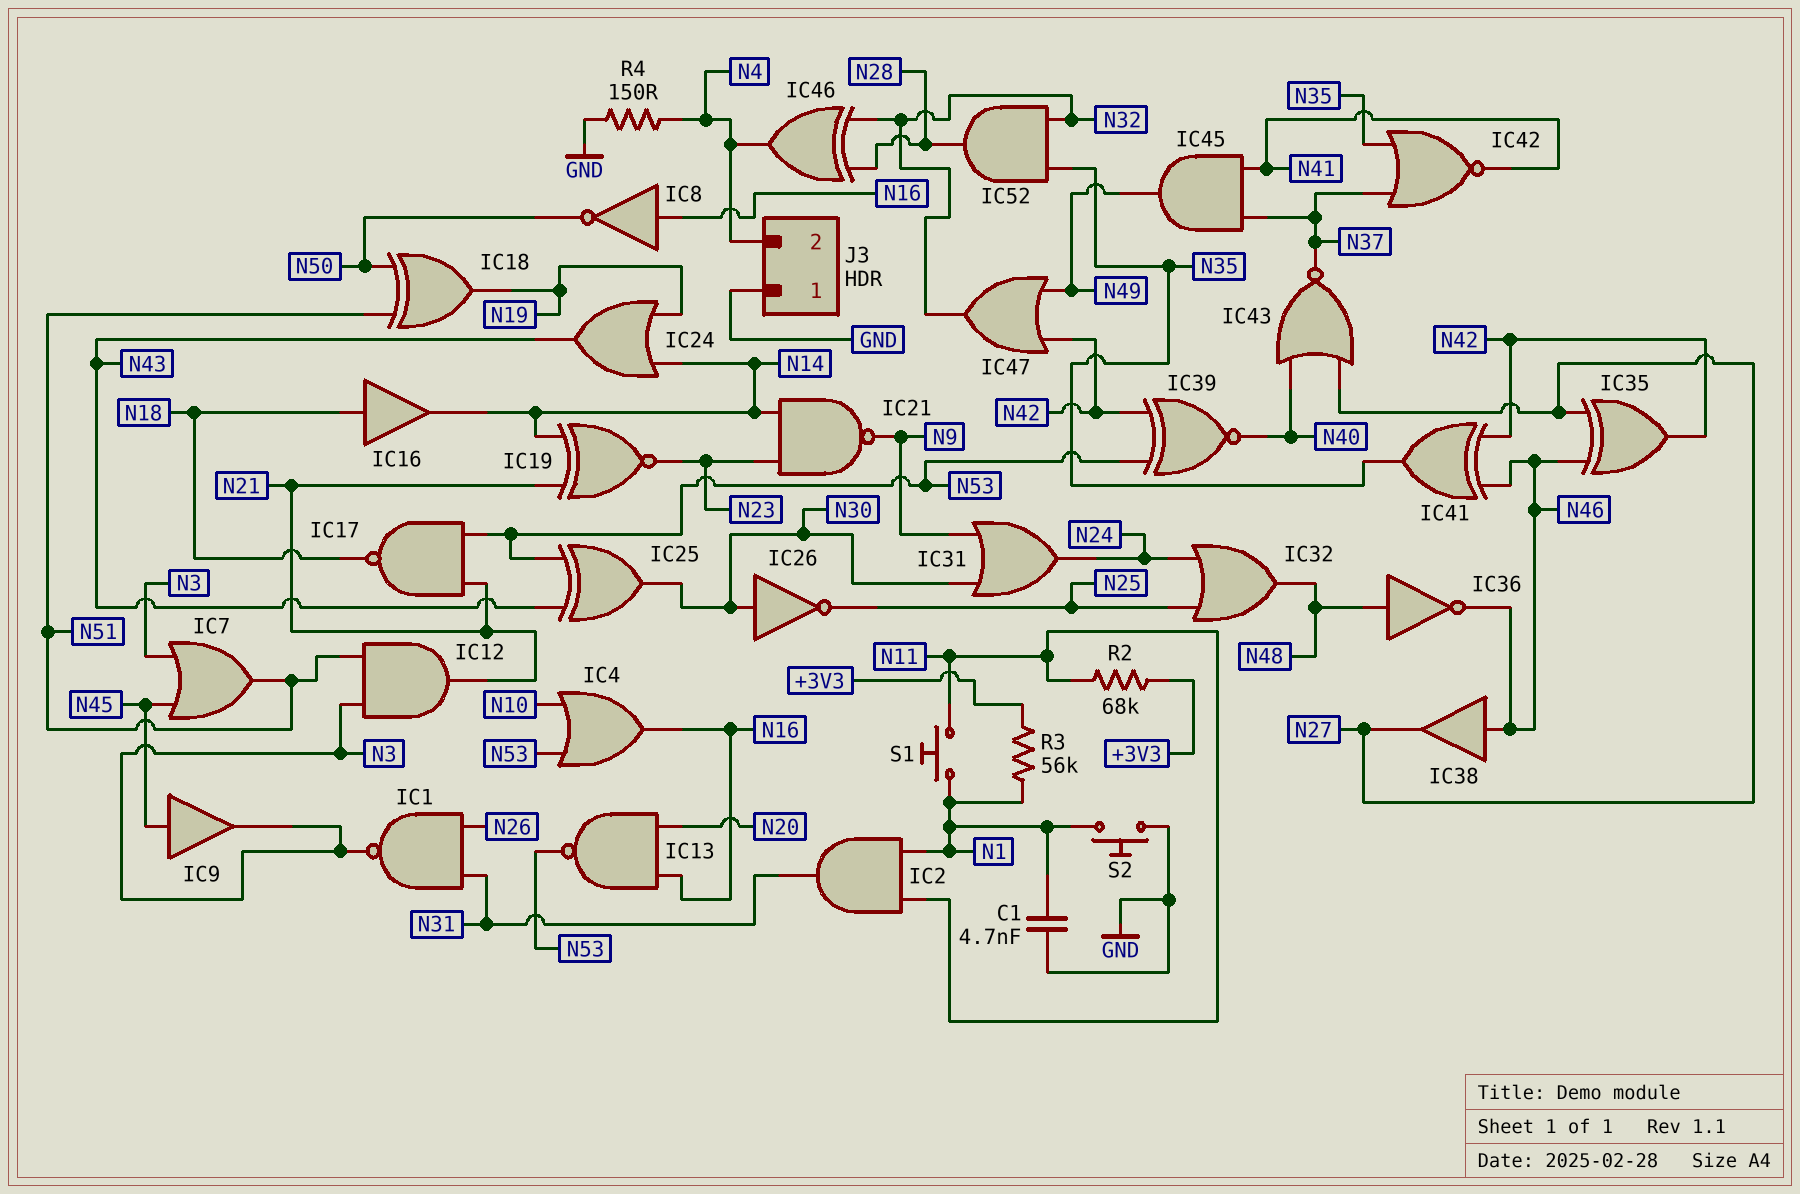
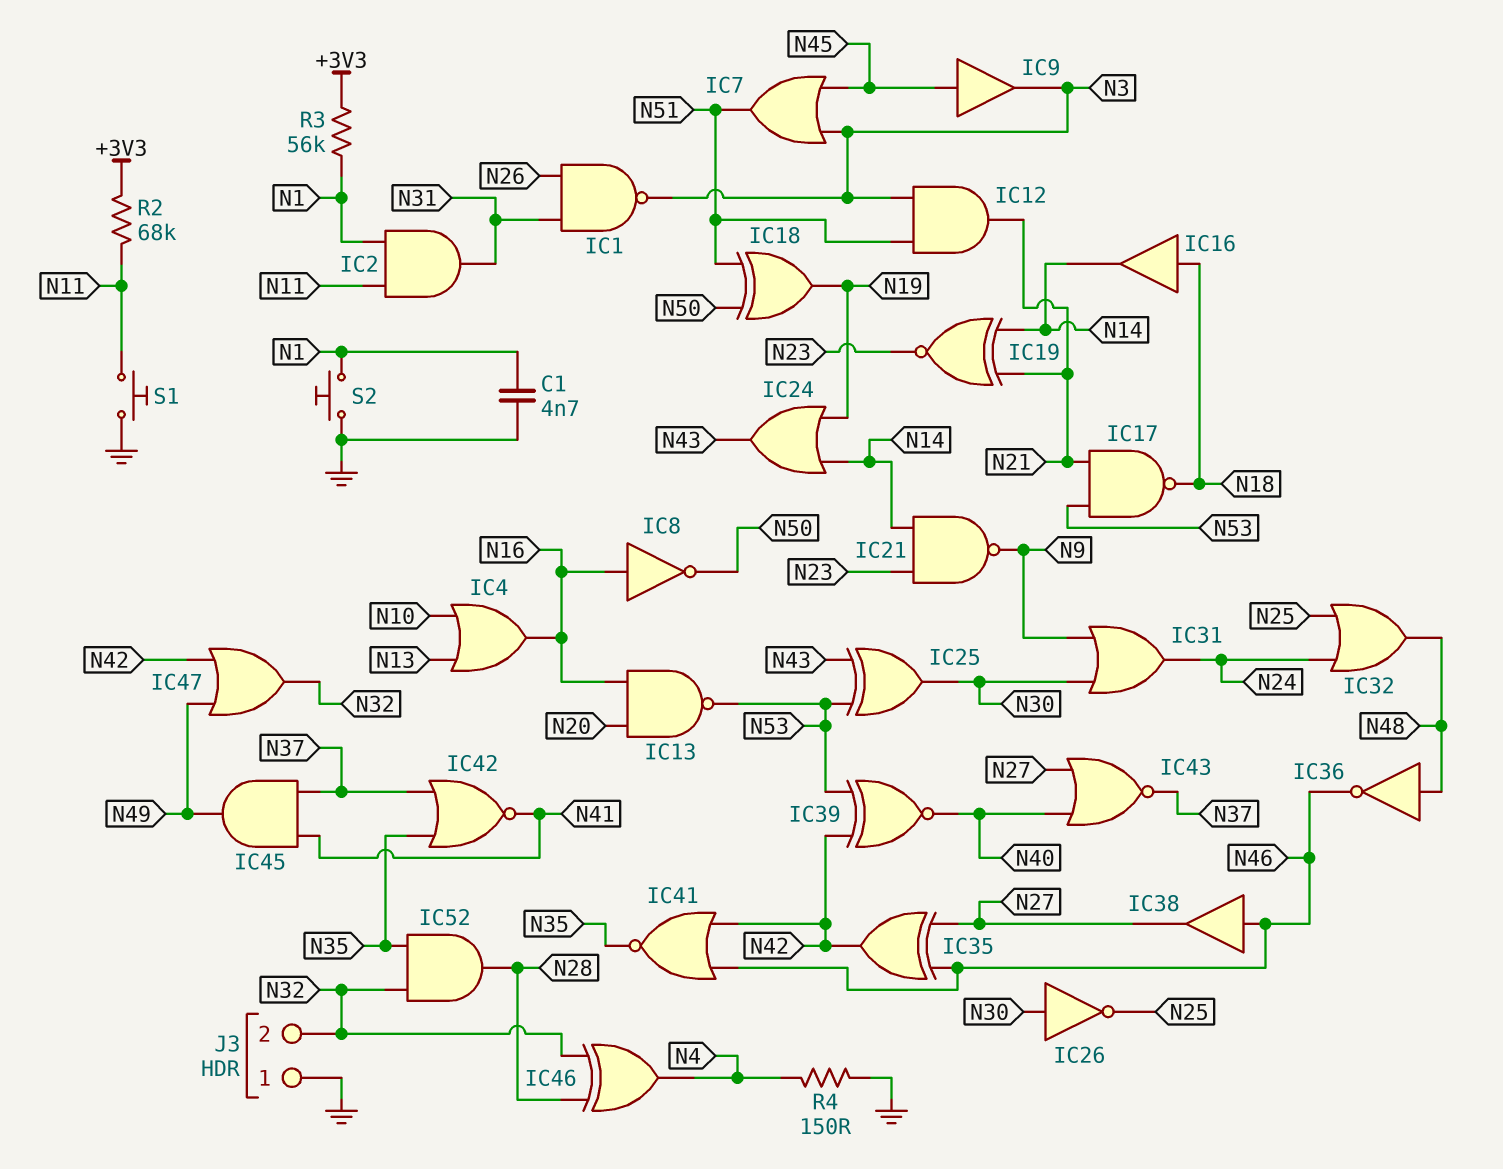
IC4: OR (in N10, in N53, out N16) -> OR (in N10, in N13, out N16)
IC41: XOR (in N42, in N46, out N35) -> NOR (in N42, in N46, out N35)
J3 pin 2: N4 -> N32
S1: button (N1, N11) -> button (GND, N11)

